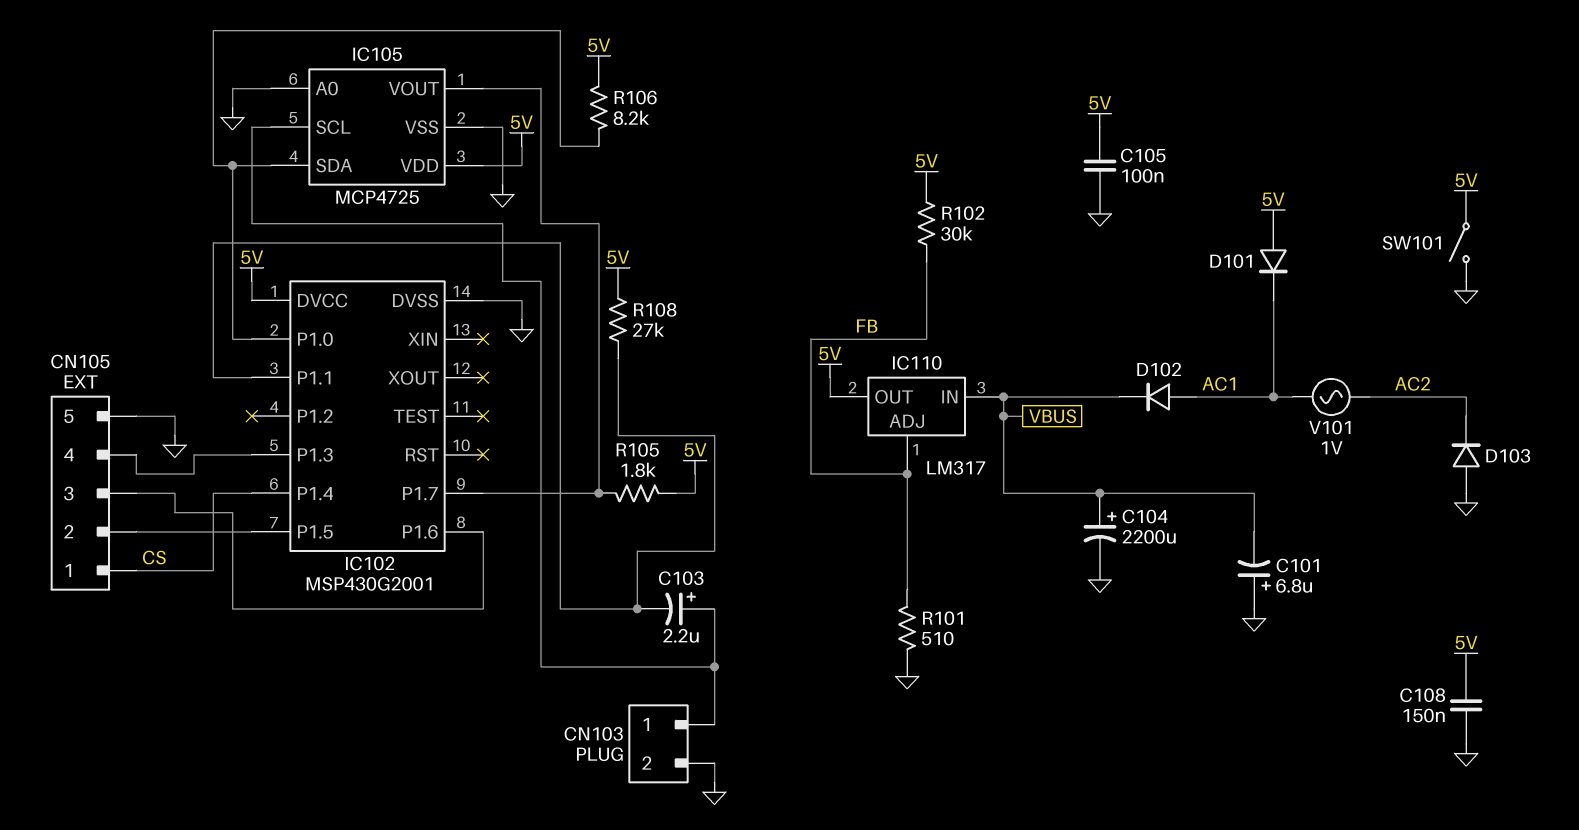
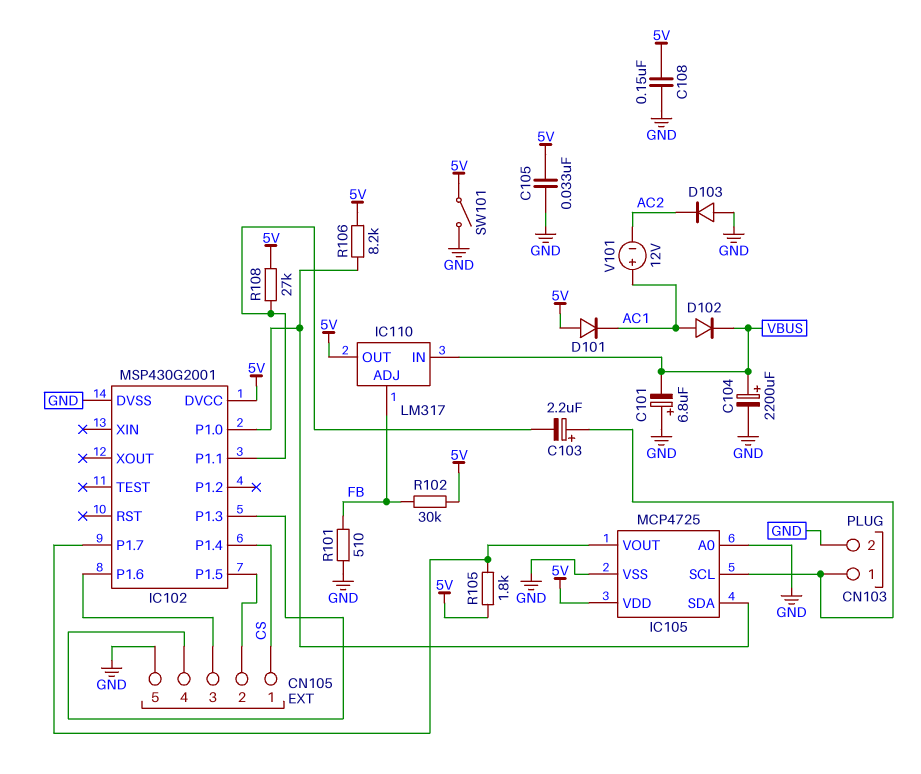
C105: 100nF (5V, GND) -> 33nF (5V, GND)
V101: AC 1V (AC1, AC2) -> 12V (plus AC1, minus AC2)

